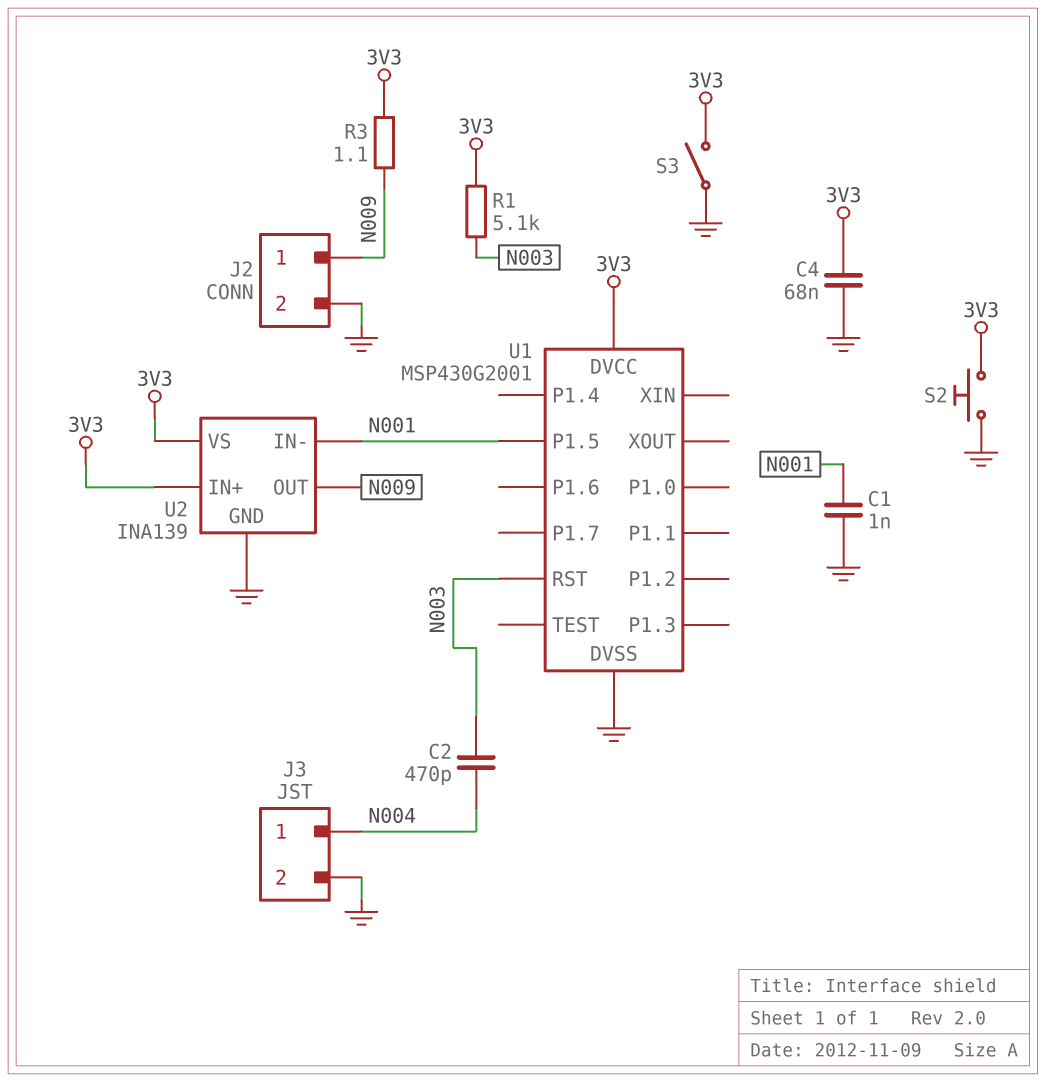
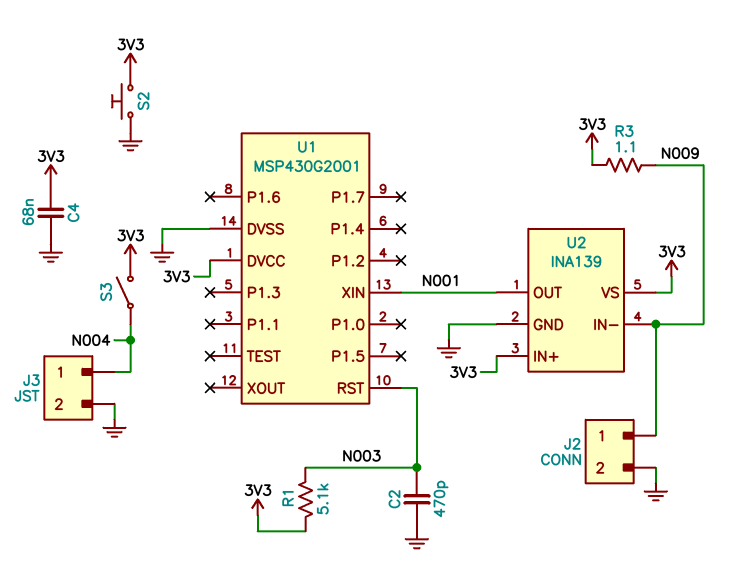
C1: 1nF (GND, N001) -> none
C2: 470pF (N003, N004) -> 470pF (GND, N003)
S3: switch (3V3, GND) -> switch (3V3, N004)
U1 pin P1.5: N001 -> none
U1 pin XIN: none -> N001
U2 pin IN-: N001 -> N009
U2 pin OUT: N009 -> N001

